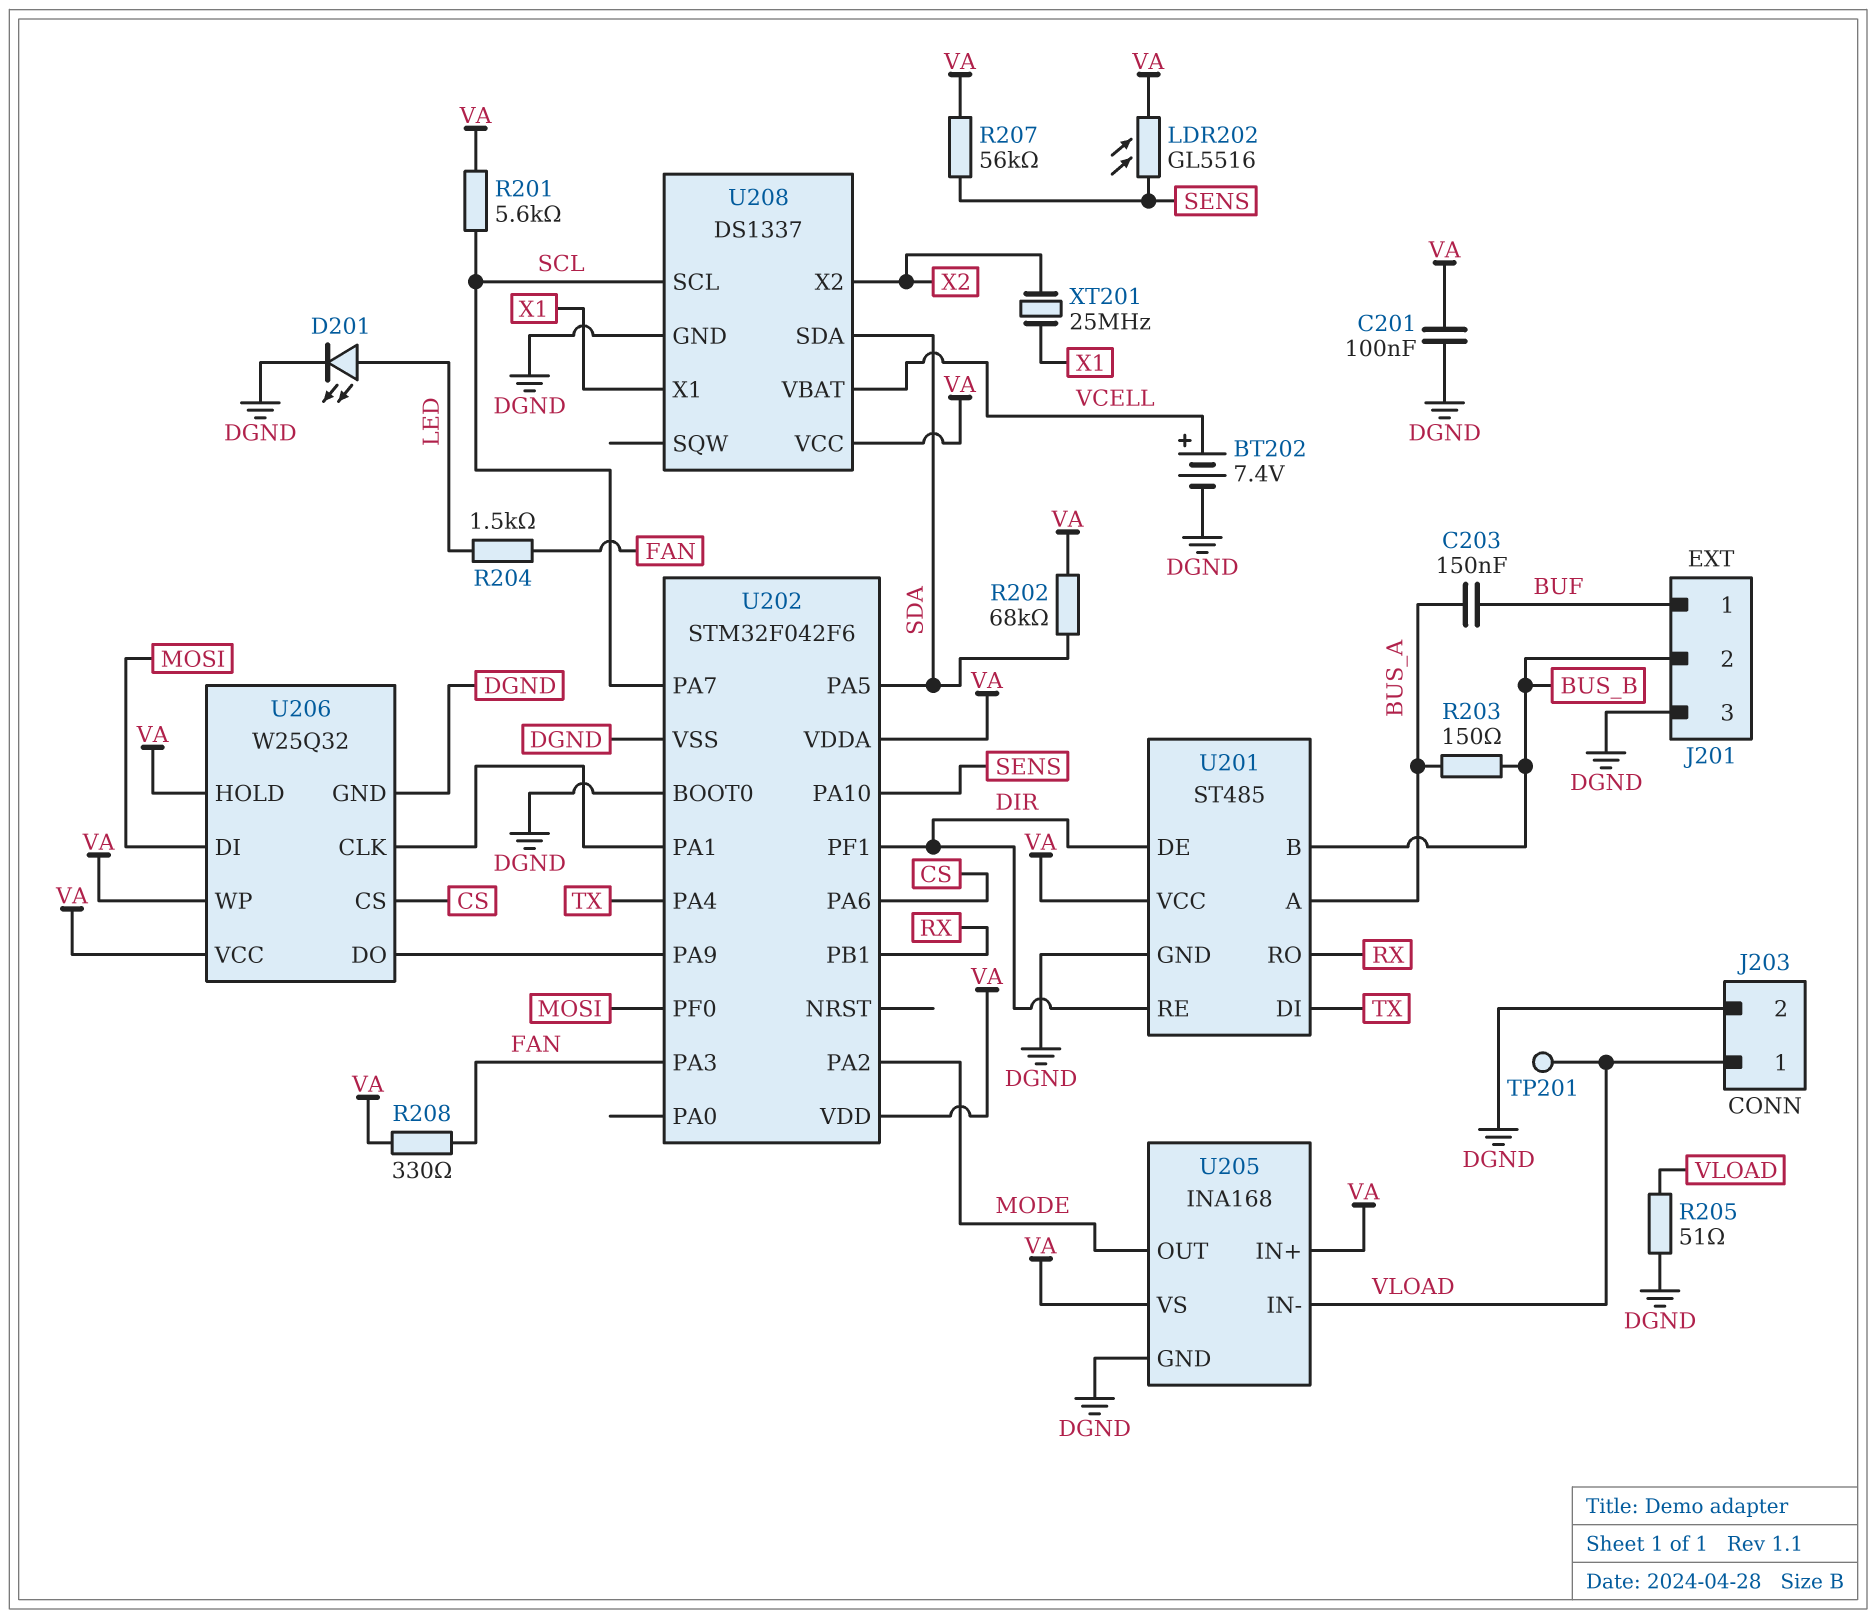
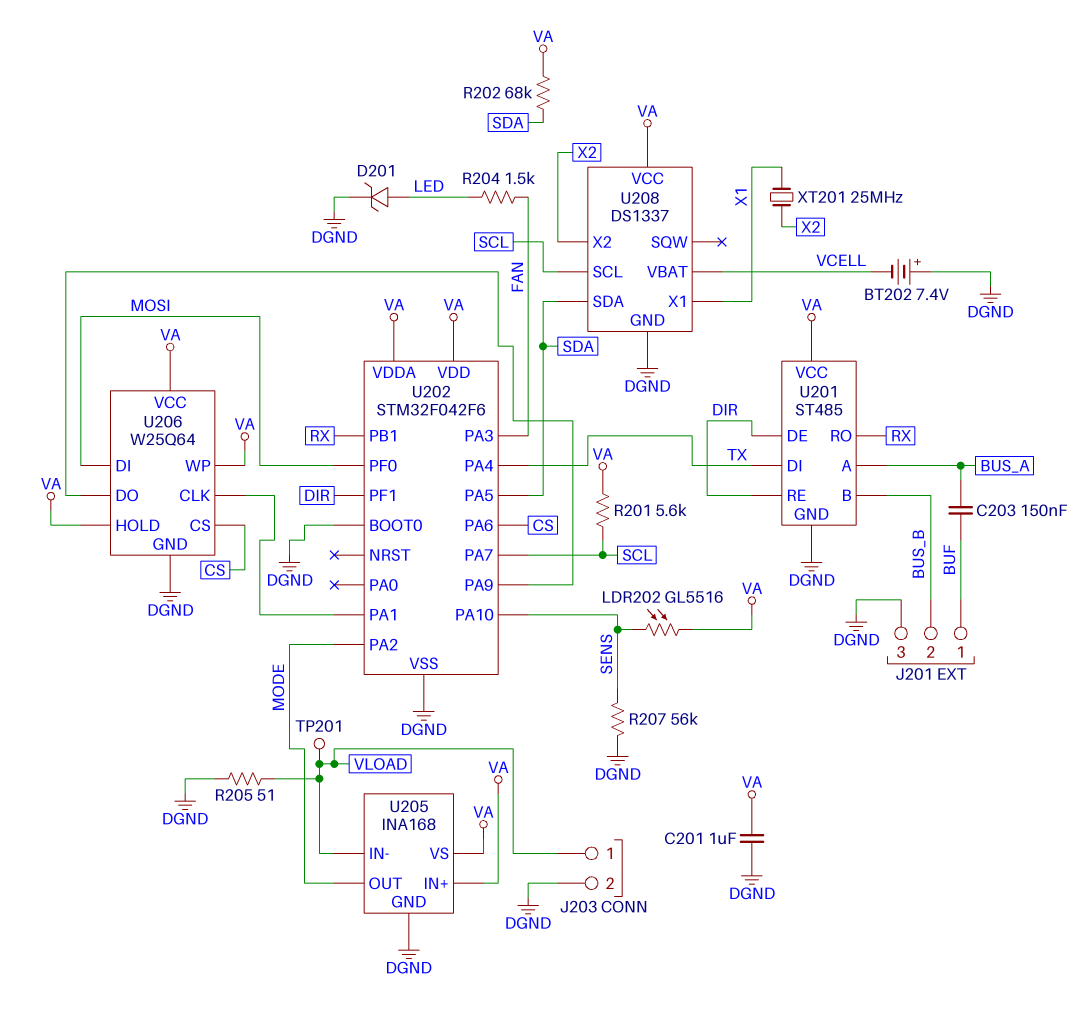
BT202: 7.4V (plus VCELL, minus DGND) -> 7.4V (plus DGND, minus VCELL)
C201: 100nF (DGND, VA) -> 1uF (DGND, VA)
D201: LED (A LED, K DGND) -> zener (A LED, K DGND)
R203: 150 (BUS_A, BUS_B) -> none
R207: 56k (SENS, VA) -> 56k (DGND, SENS)
R208: 330 (FAN, VA) -> none
U206: W25Q32 -> W25Q64

